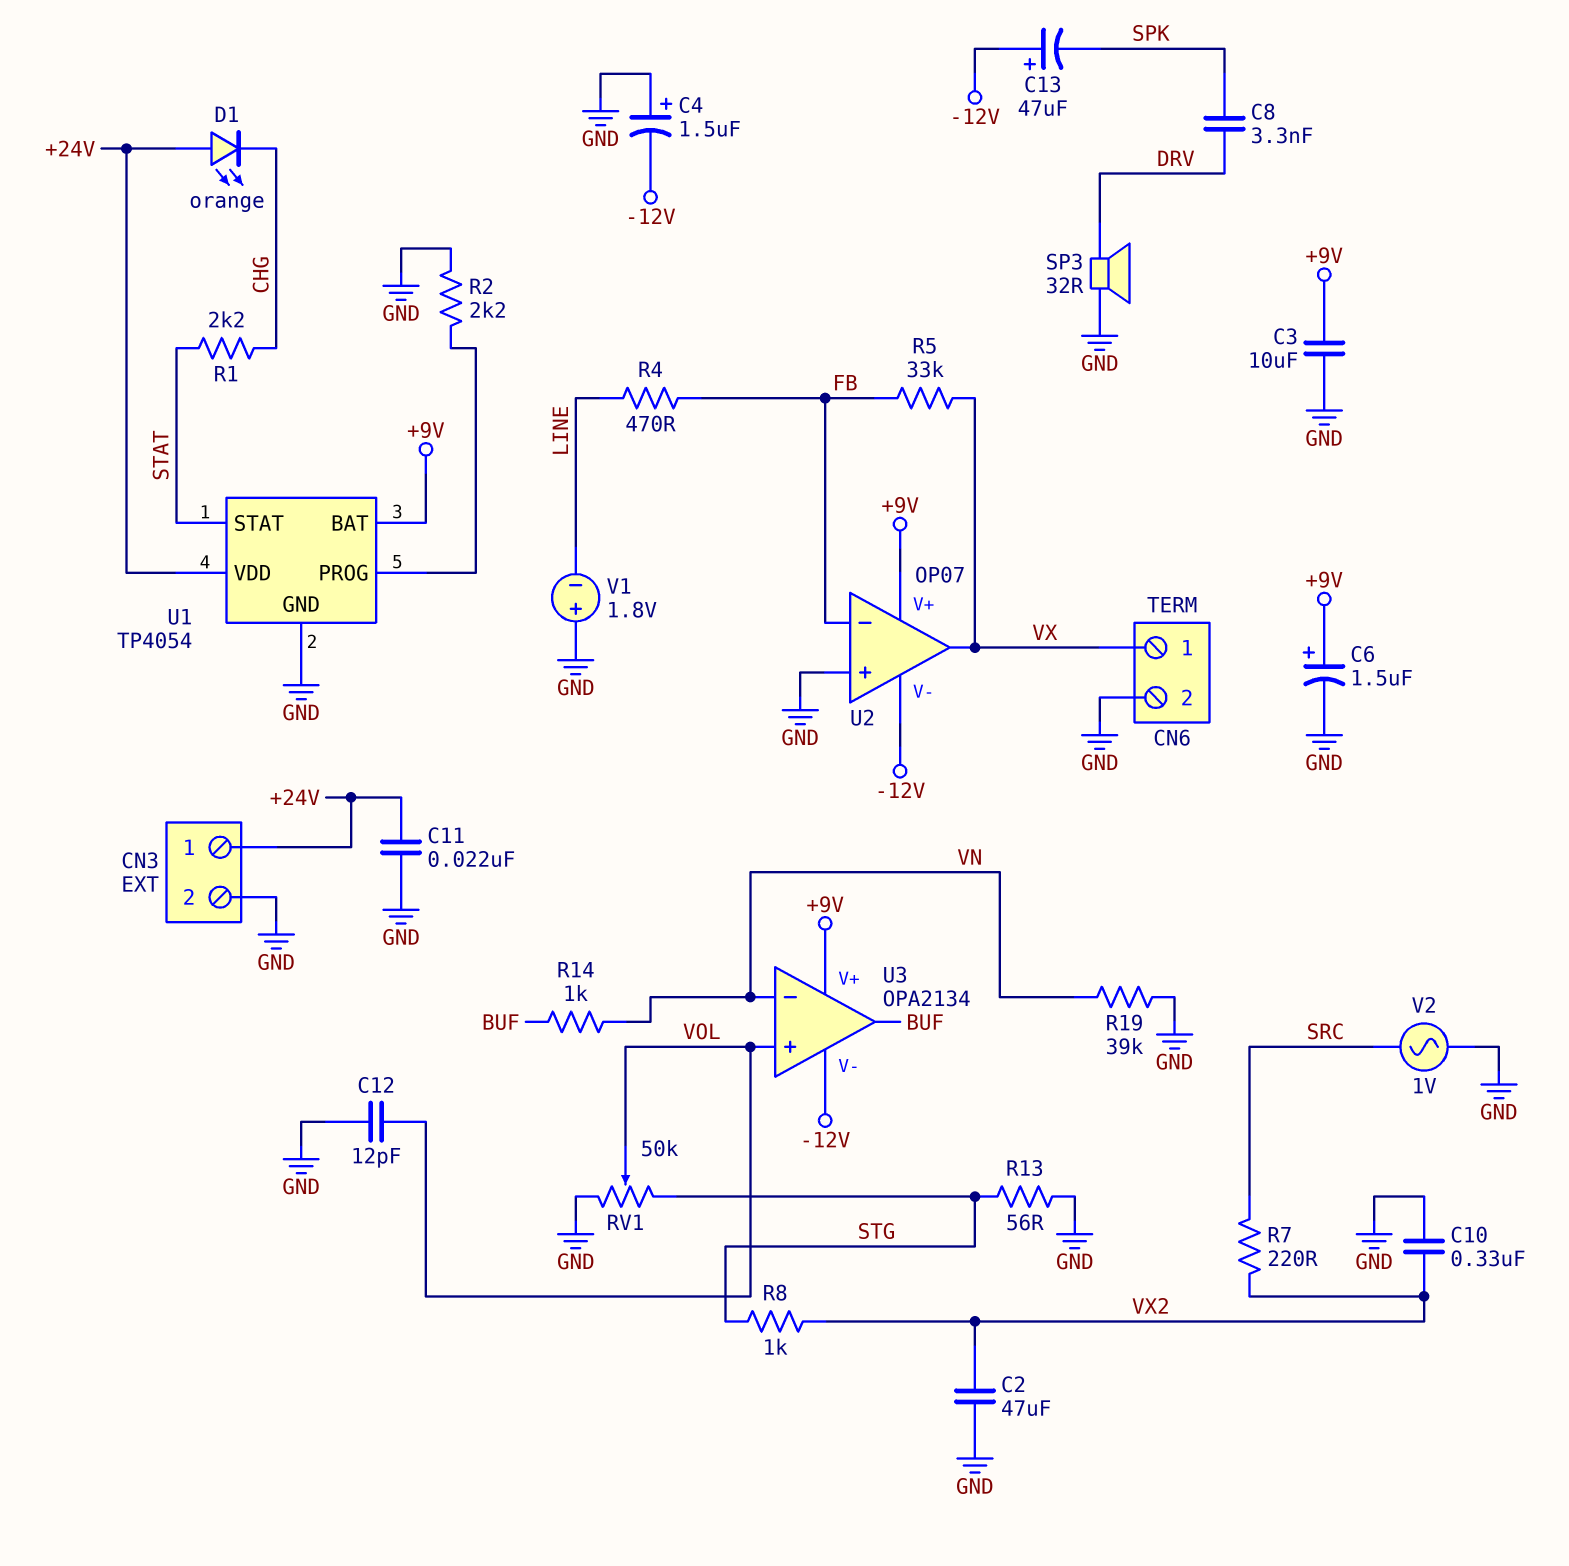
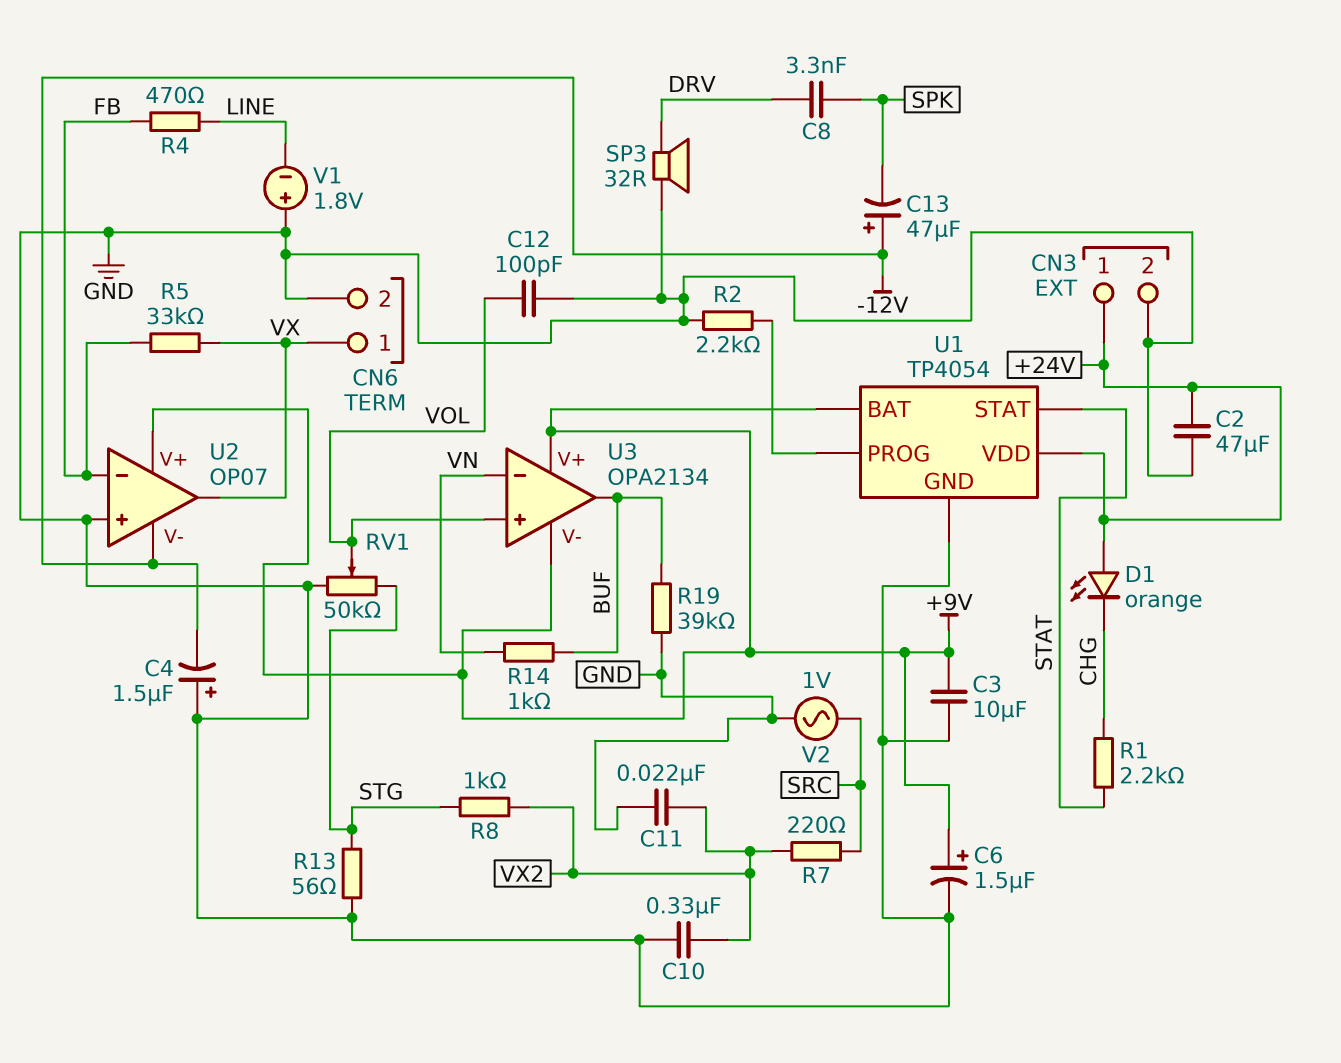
C2: 47uF (GND, VX2) -> 47uF (+24V, GND)
C11: 22nF (+24V, GND) -> 22nF (GND, VX2)
C12: 12pF (GND, VOL) -> 100pF (GND, VOL)
R19: 39k (GND, VN) -> 39k (BUF, GND)
U3 pin V-: -12V -> +9V

